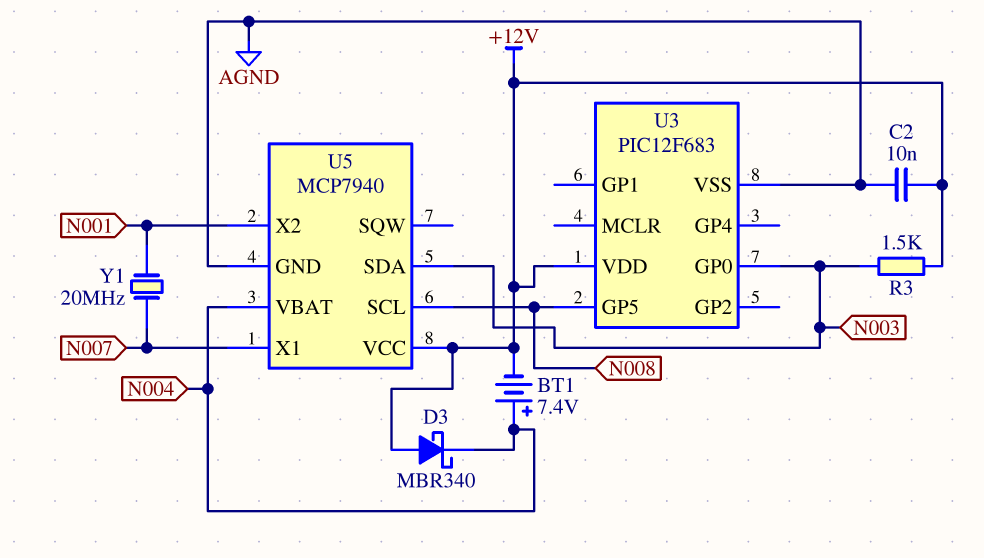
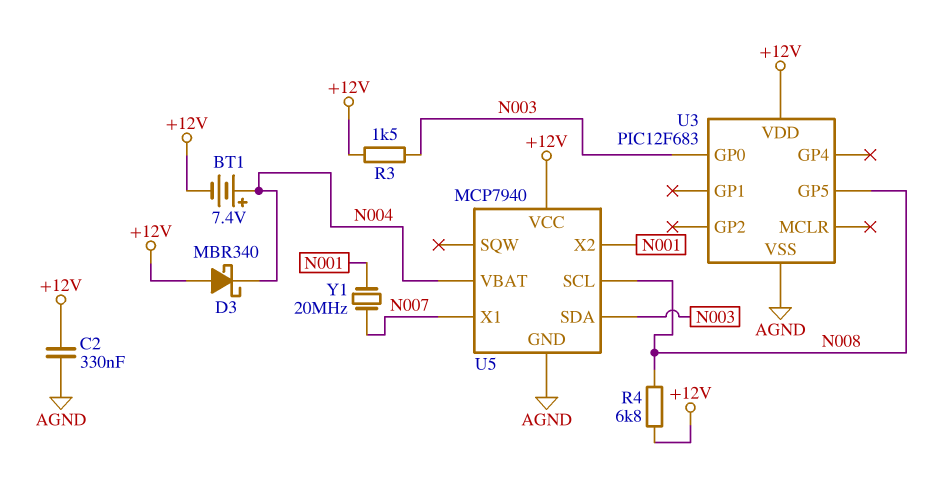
C2: 10nF (+12V, AGND) -> 330nF (+12V, AGND)
R4: none -> 6.8k (+12V, N008)

